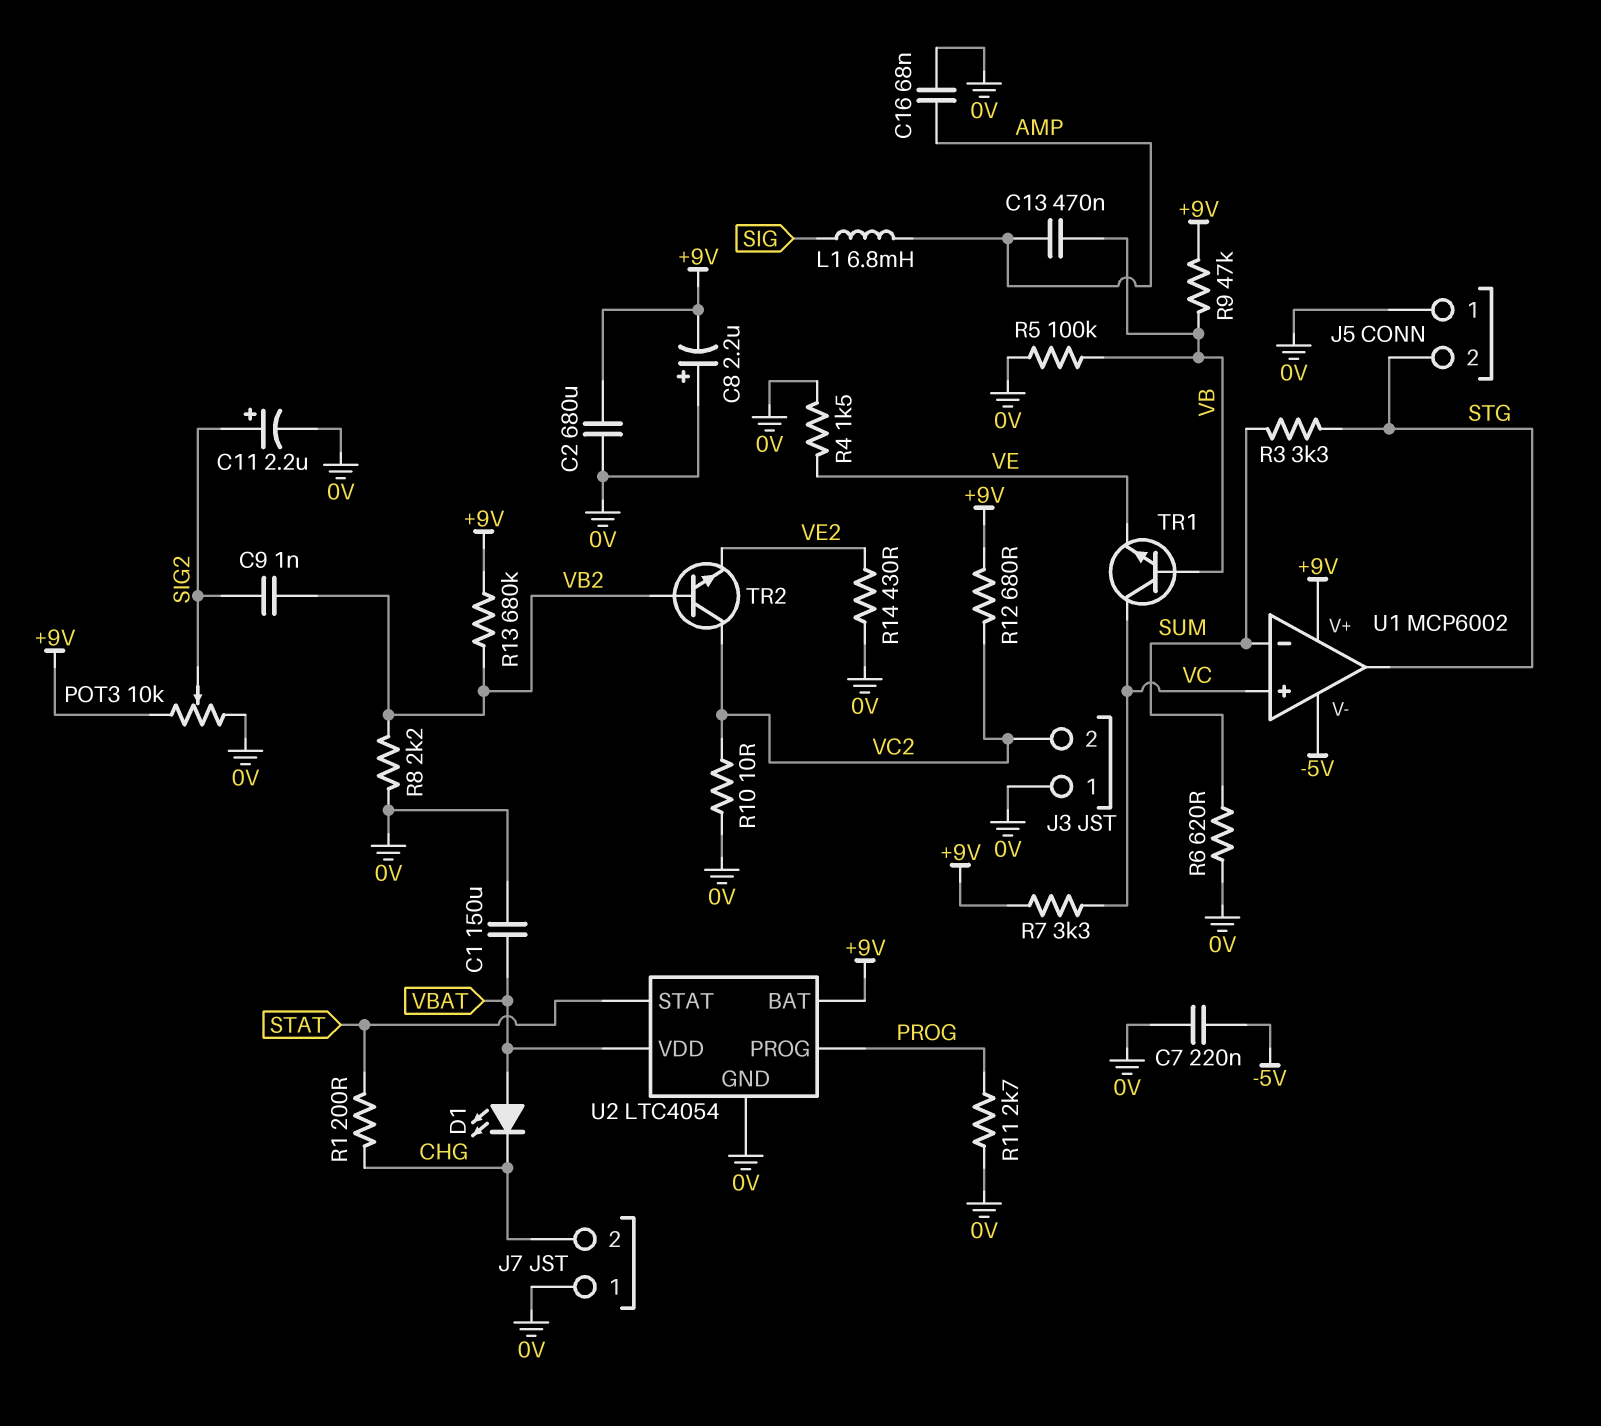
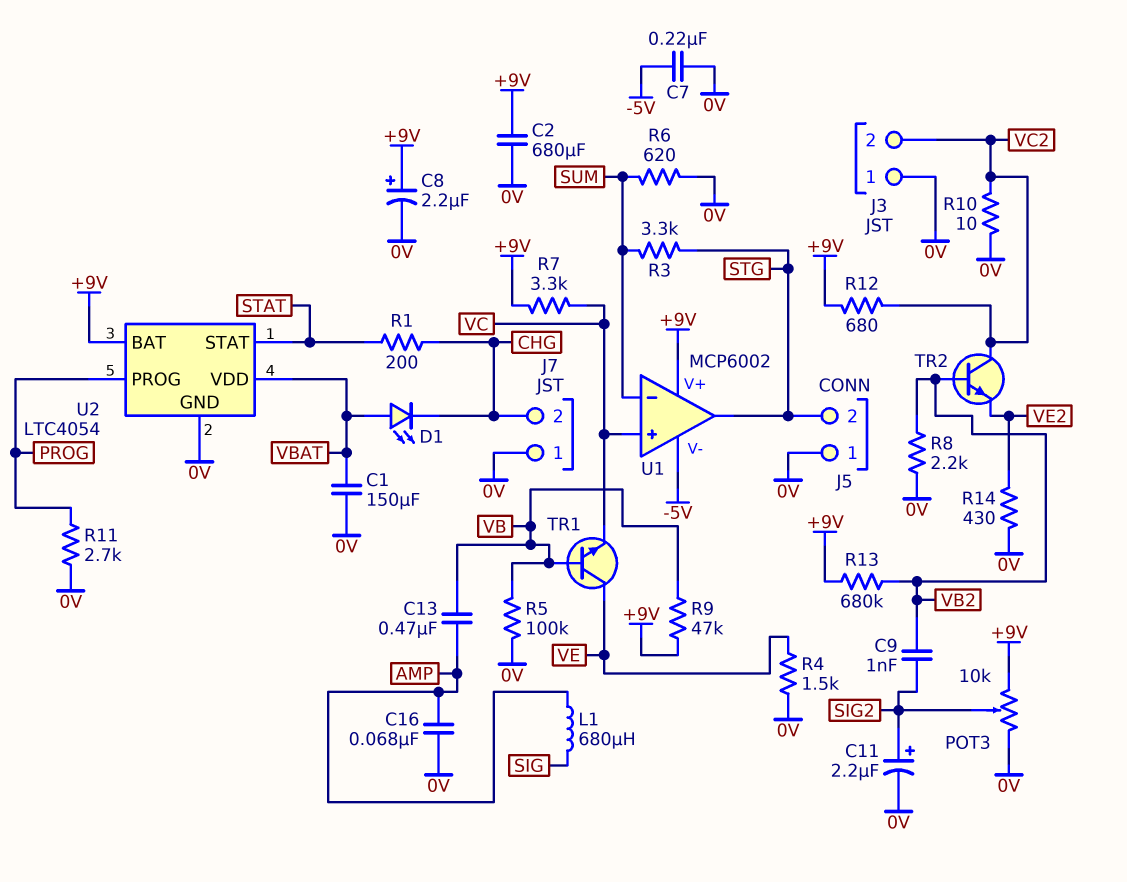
C8: 2.2uF (plus 0V, minus +9V) -> 2.2uF (plus +9V, minus 0V)
L1: 6.8mH (AMP, SIG) -> 680uH (AMP, SIG)
TR1: NPN (B VB, C VC, E VE) -> NPN (B VB, C VE, E VC)

